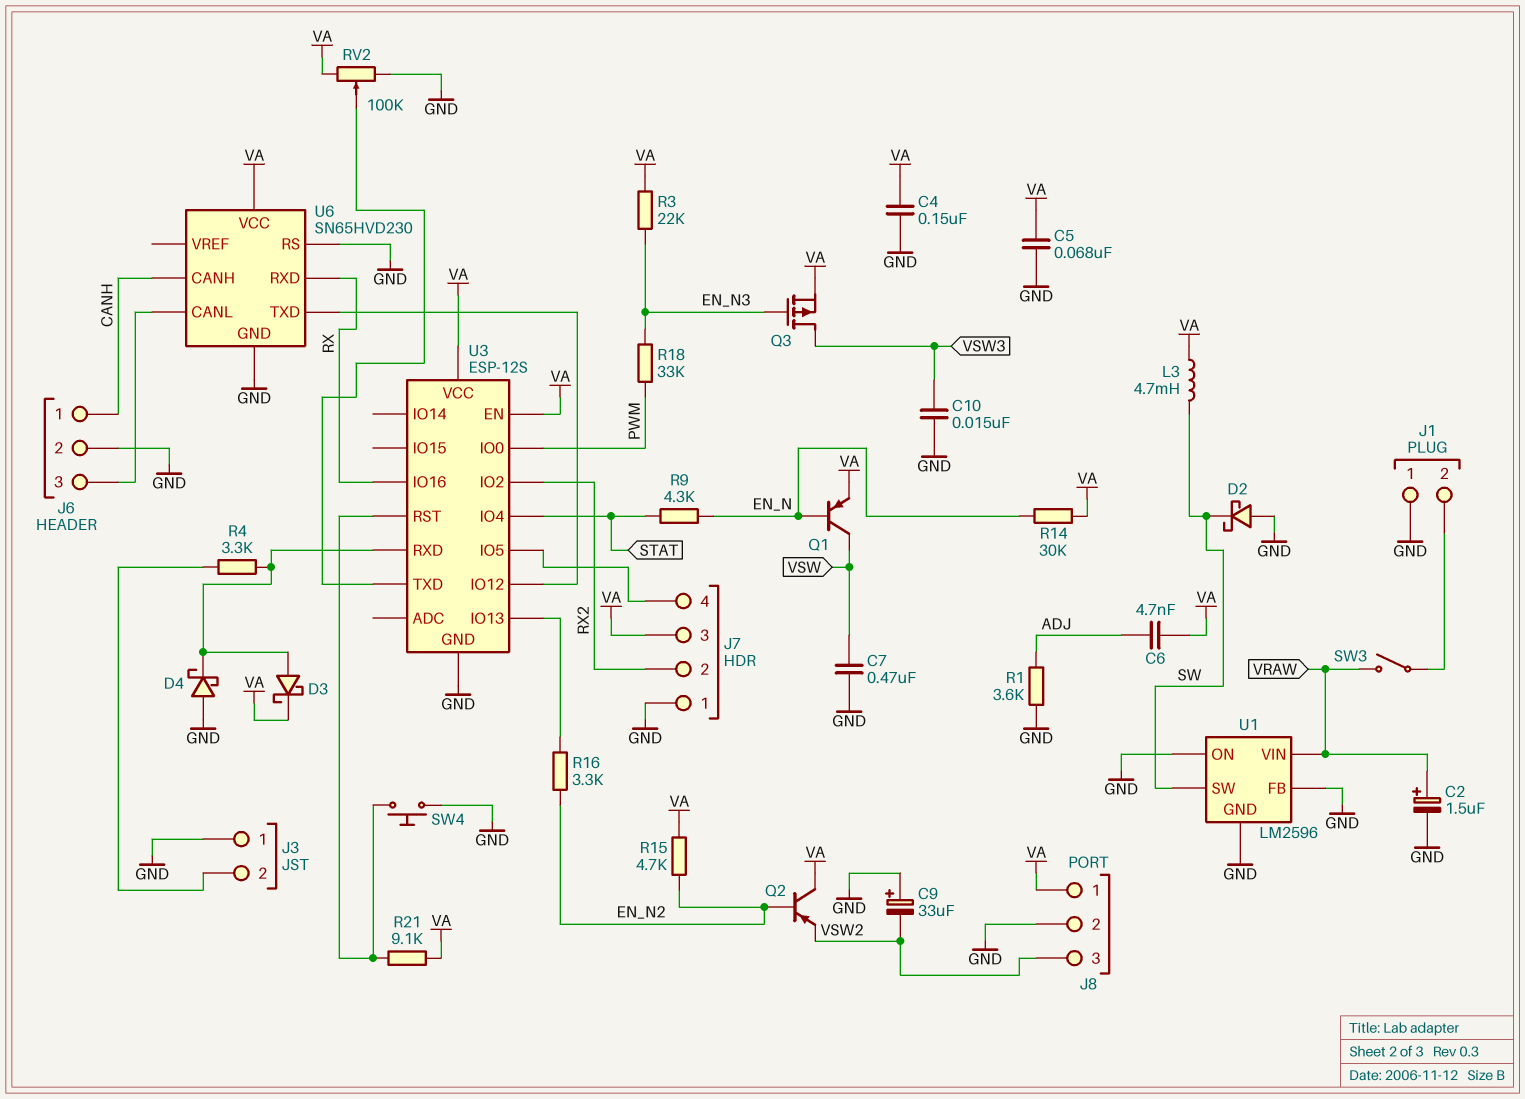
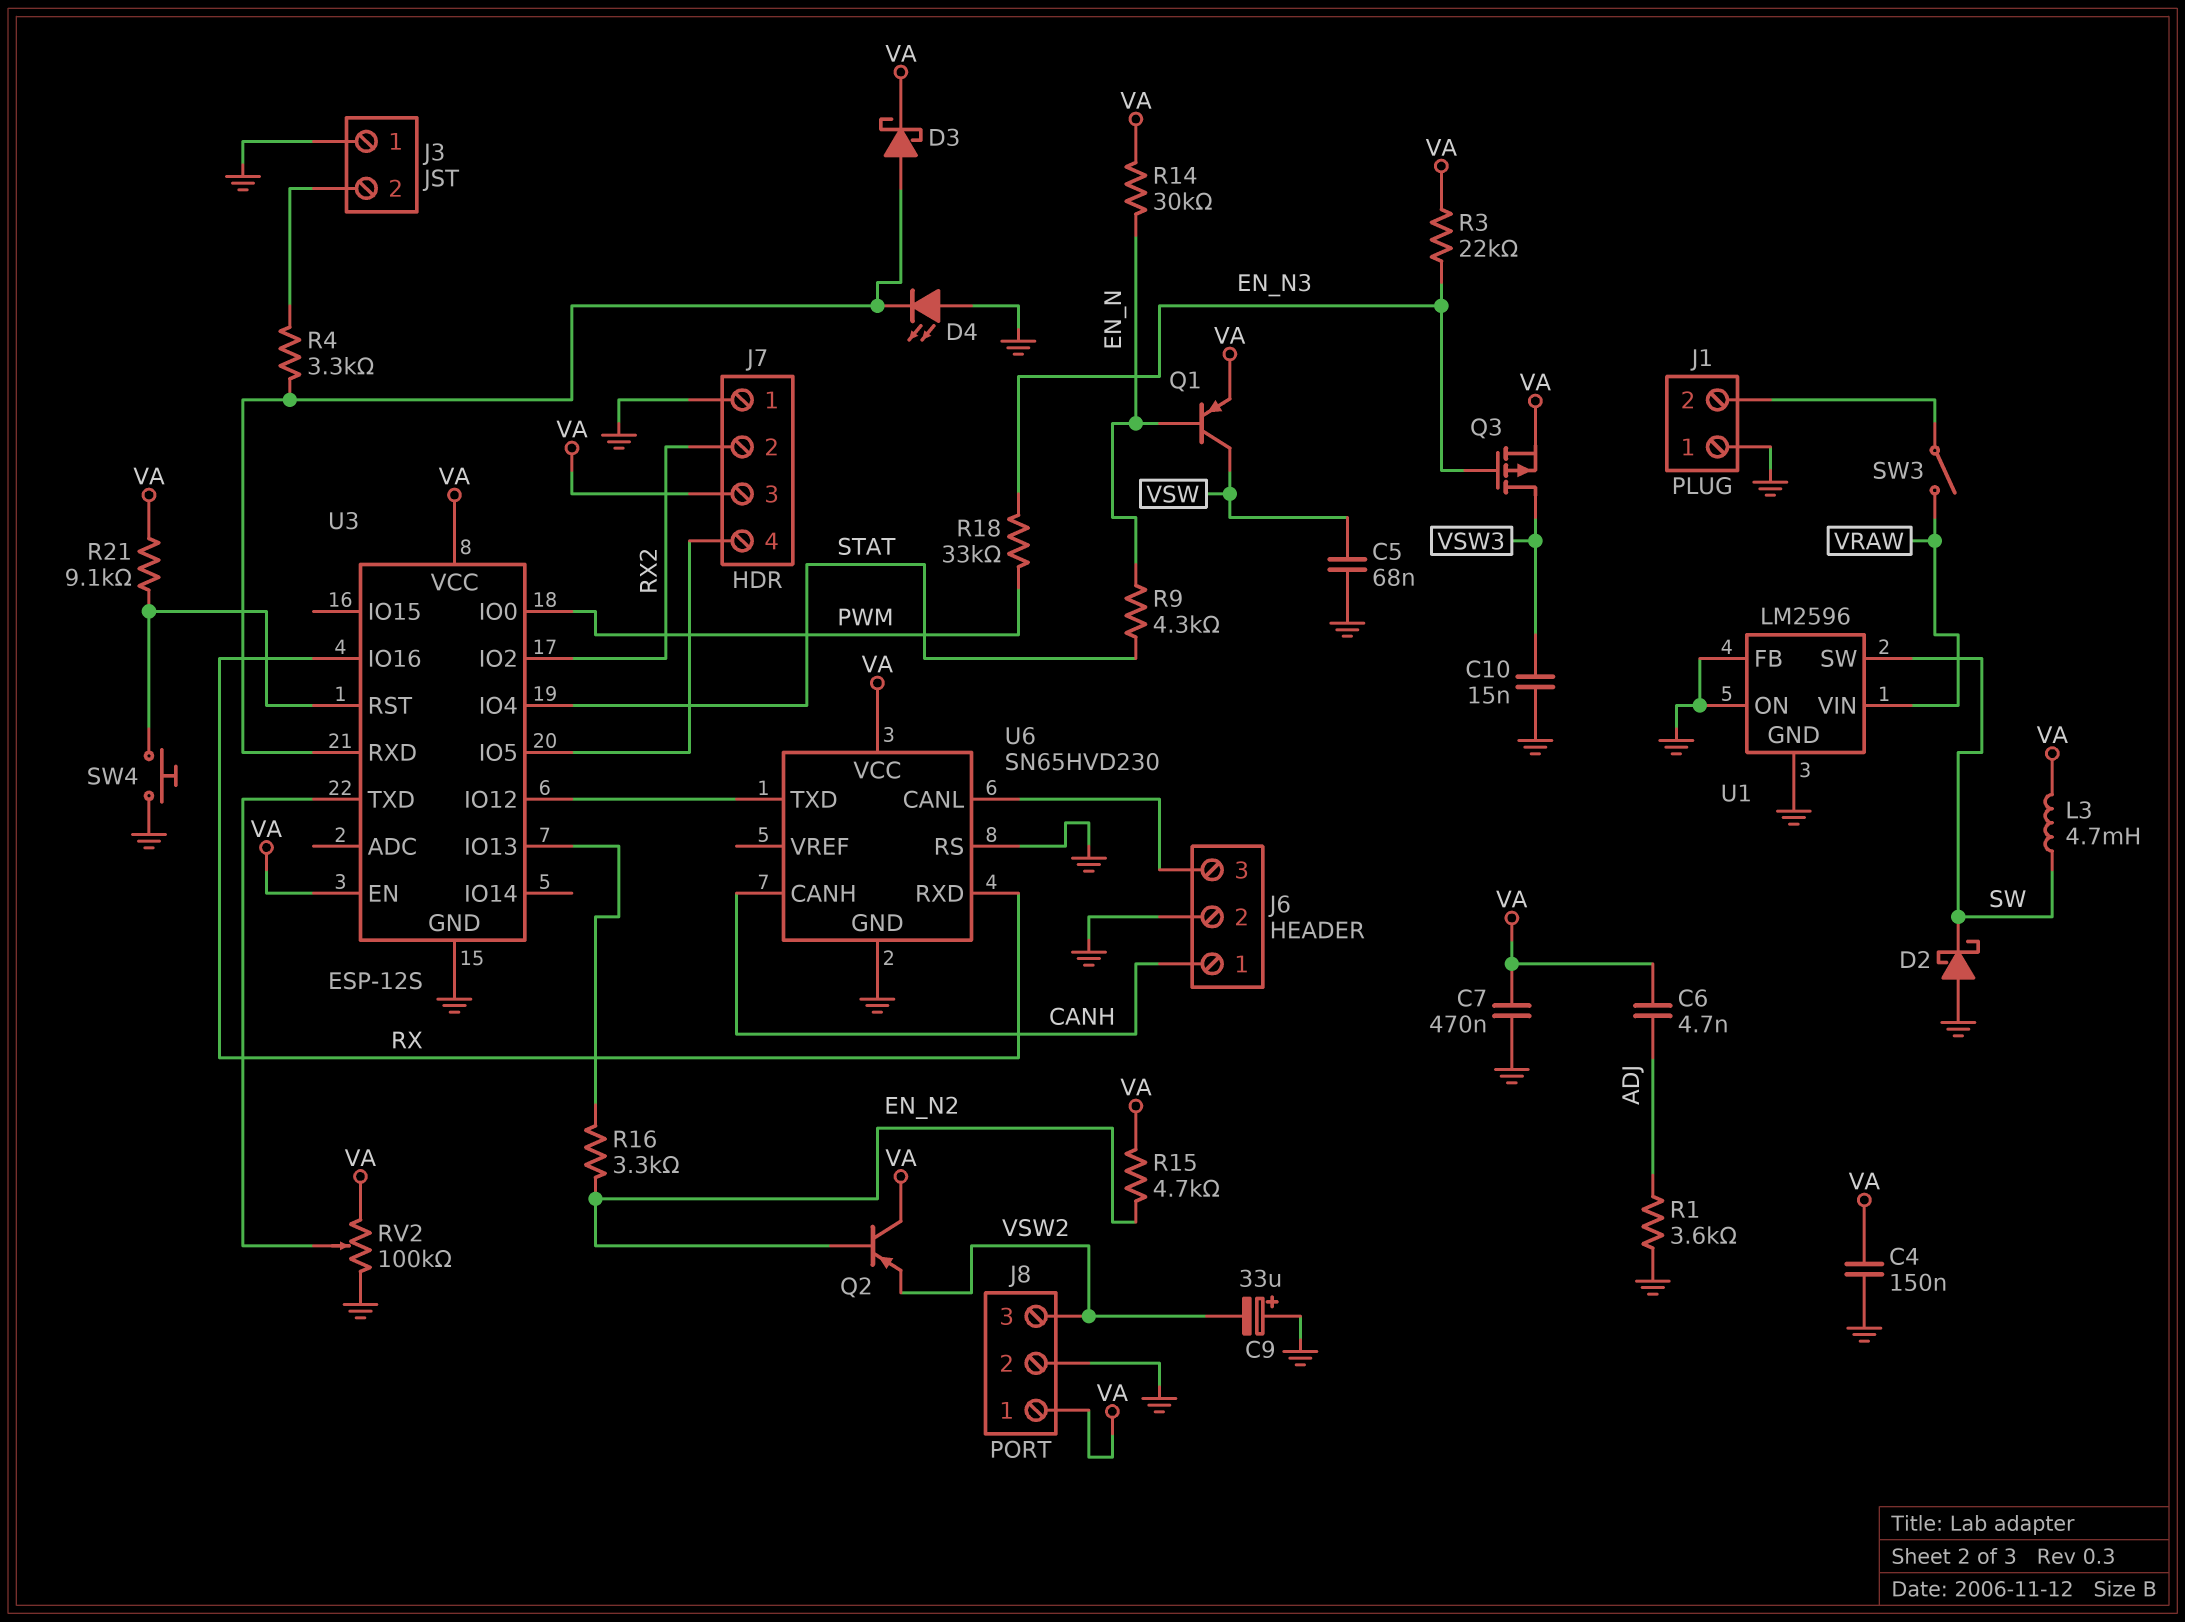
C2: 1.5uF (plus VRAW, minus GND) -> none
C5: 68nF (GND, VA) -> 68nF (GND, VSW)
C7: 470nF (GND, VSW) -> 470nF (GND, VA)
D4: schottky (A GND, K U3/RXD) -> LED (A GND, K U3/RXD)

